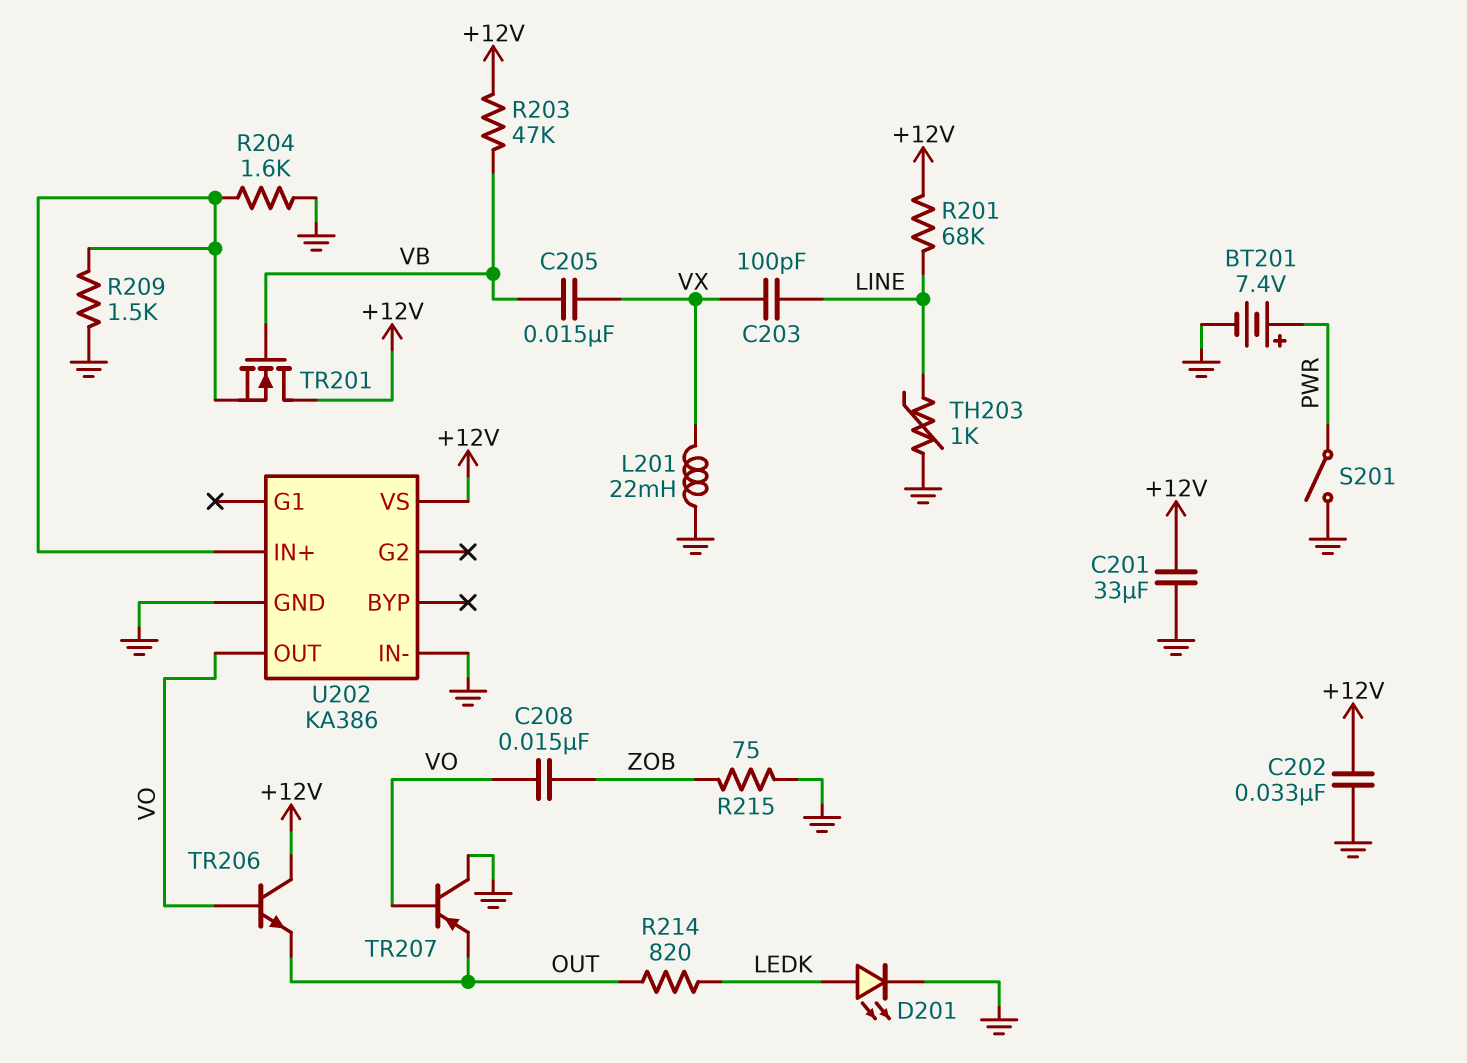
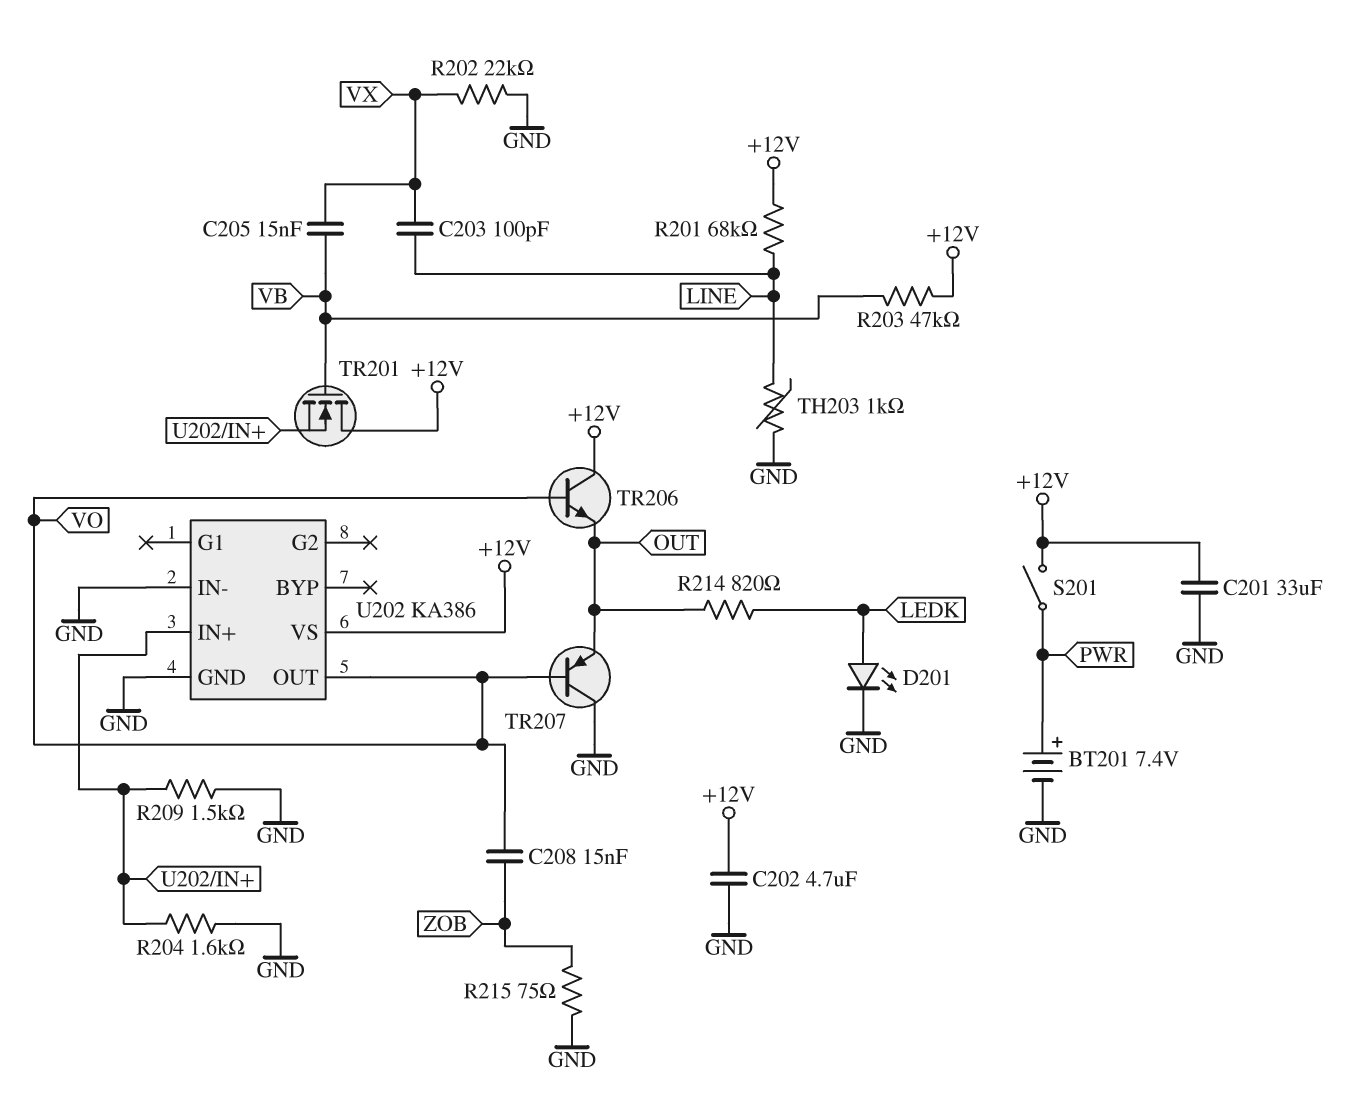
C202: 33nF (+12V, GND) -> 4.7uF (+12V, GND)
L201: 22mH (GND, VX) -> none
R202: none -> 22k (GND, VX)
S201: switch (GND, PWR) -> switch (+12V, PWR)

